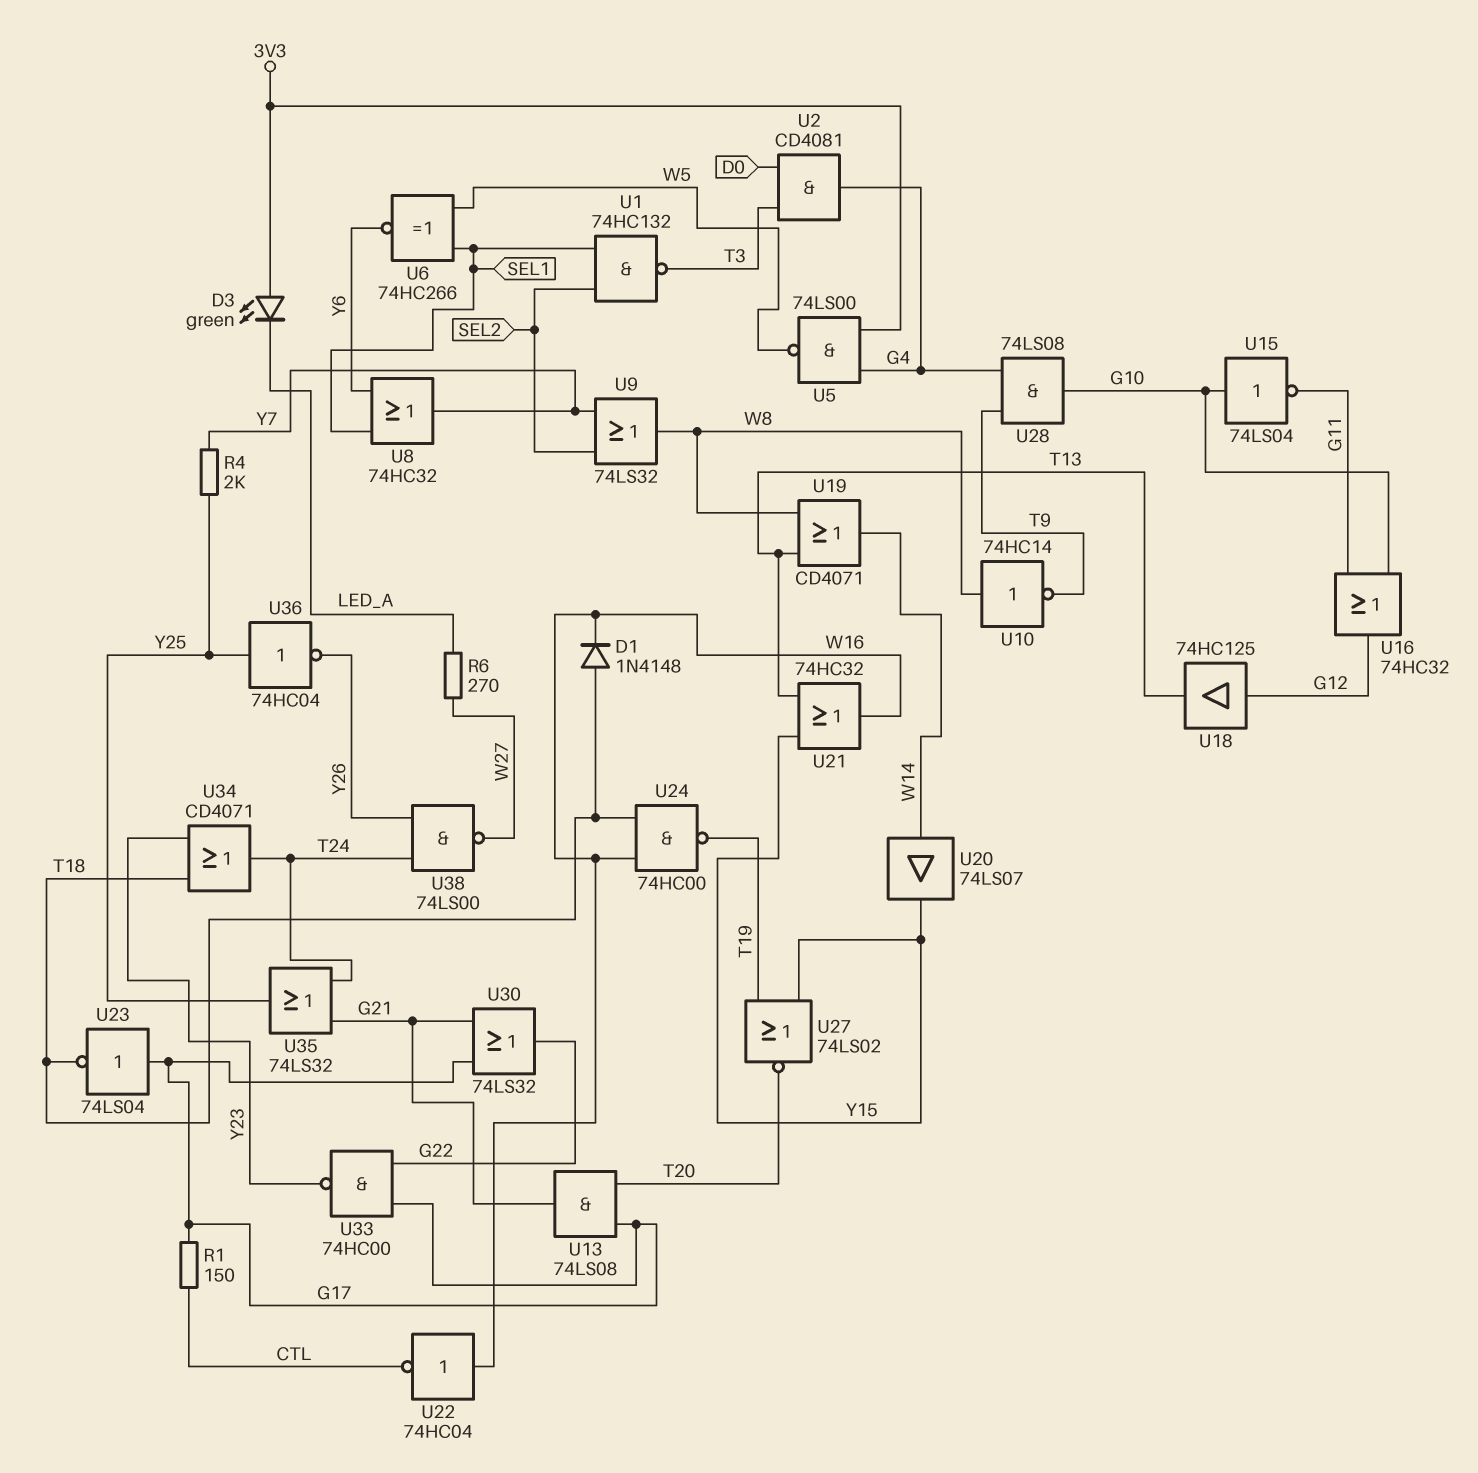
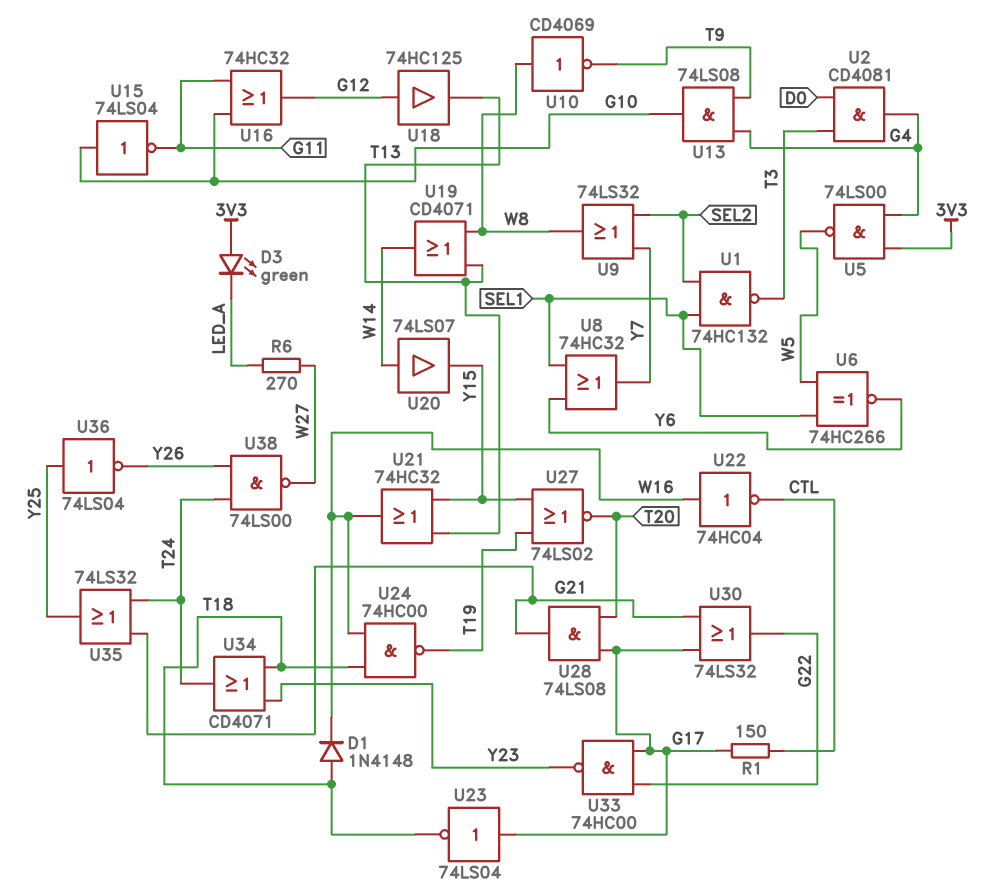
R4: 2k (Y7, Y25) -> none
U10: NOT 74HC14 (in W8, out T9) -> NOT CD4069 (in W8, out T9)
U13: AND 74LS08 (in G17, in T20, out G21) -> AND 74LS08 (in G4, in T9, out G10)
U28: AND 74LS08 (in G4, in T9, out G10) -> AND 74LS08 (in G17, in T20, out G21)
U36: NOT 74HC04 (in Y25, out Y26) -> NOT 74LS04 (in Y25, out Y26)

